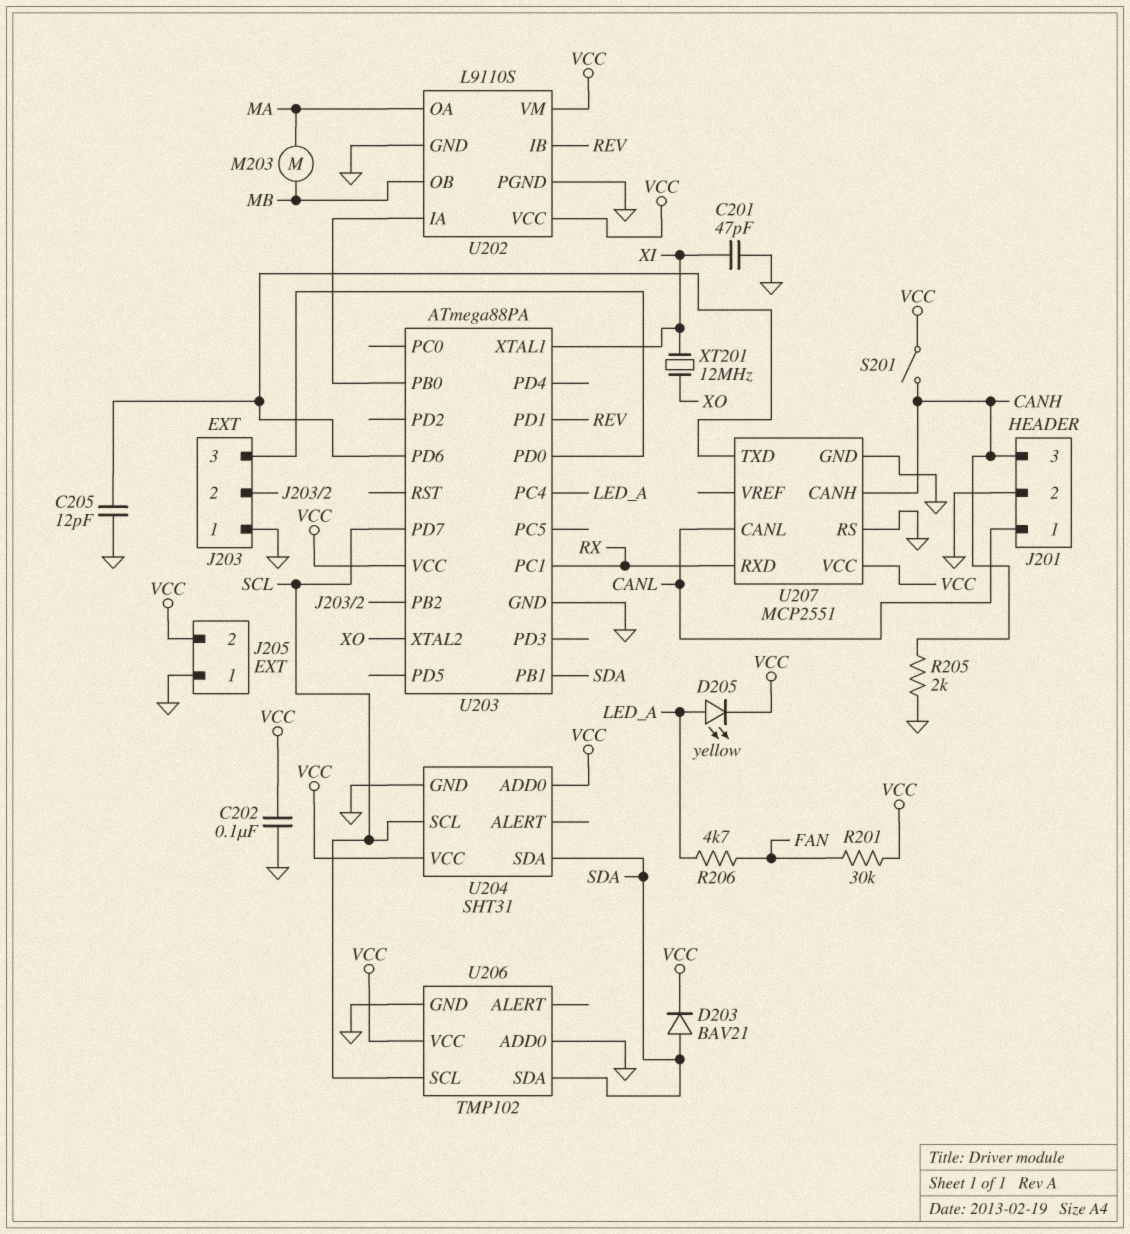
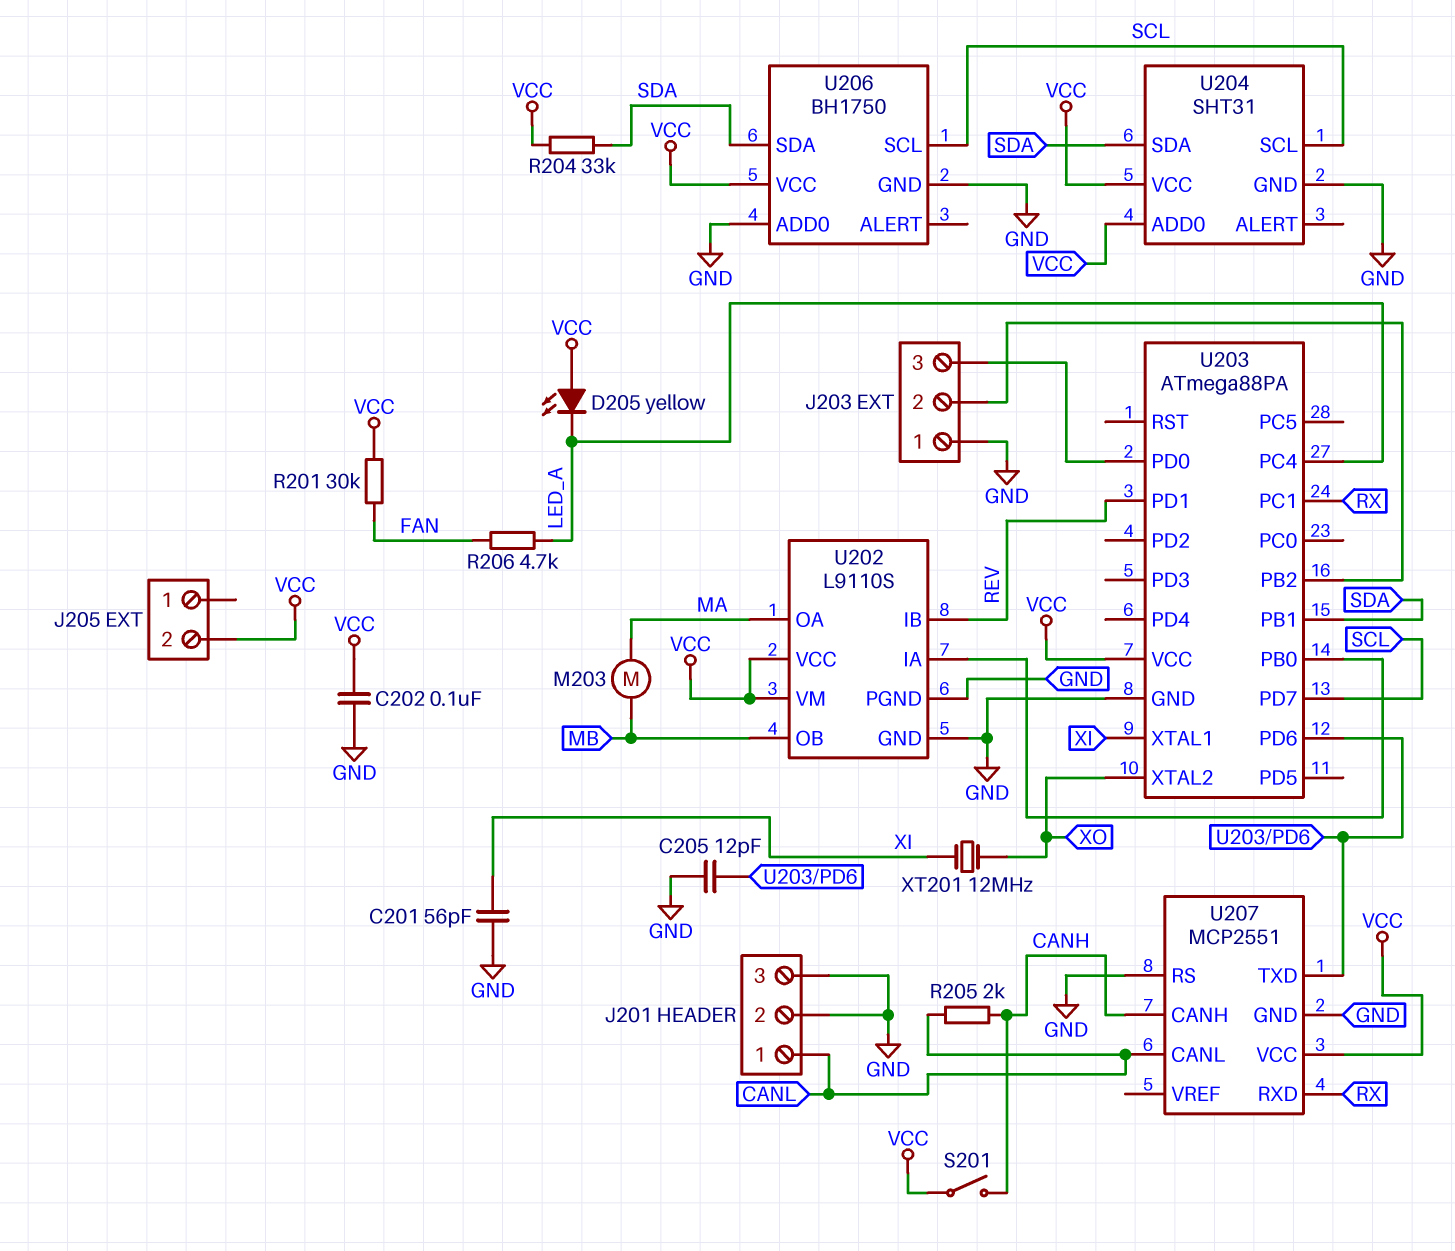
C201: 47pF (GND, XI) -> 56pF (GND, XI)
D203: diode BAV21 (A SDA, K VCC) -> none
D205: LED yellow (A LED_A, K VCC) -> LED yellow (A VCC, K LED_A)
J201 pin 3: CANH -> GND
J205 pin 1: GND -> none
R204: none -> 33k (SDA, VCC)
R205: 2k (CANH, GND) -> 2k (CANH, CANL)
U206: TMP102 -> BH1750

